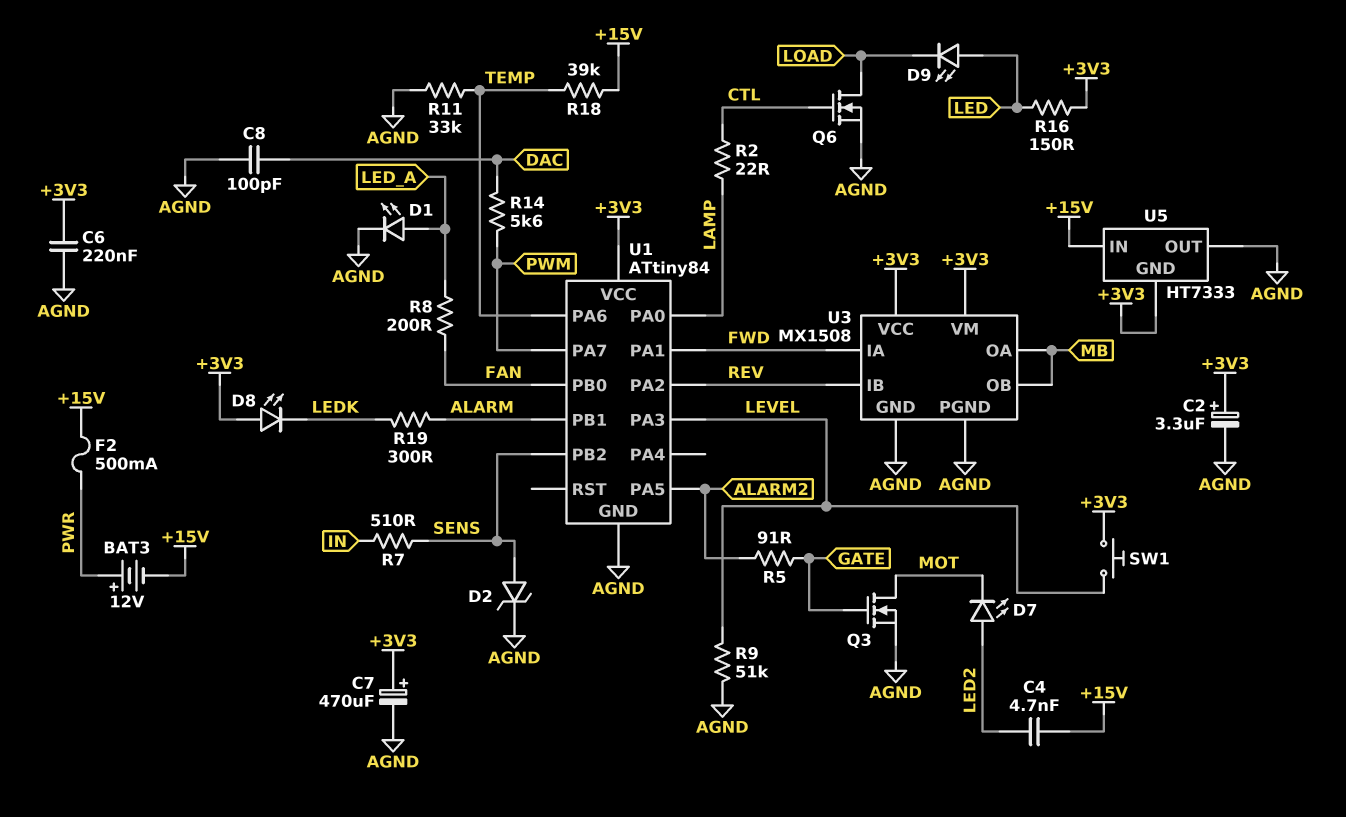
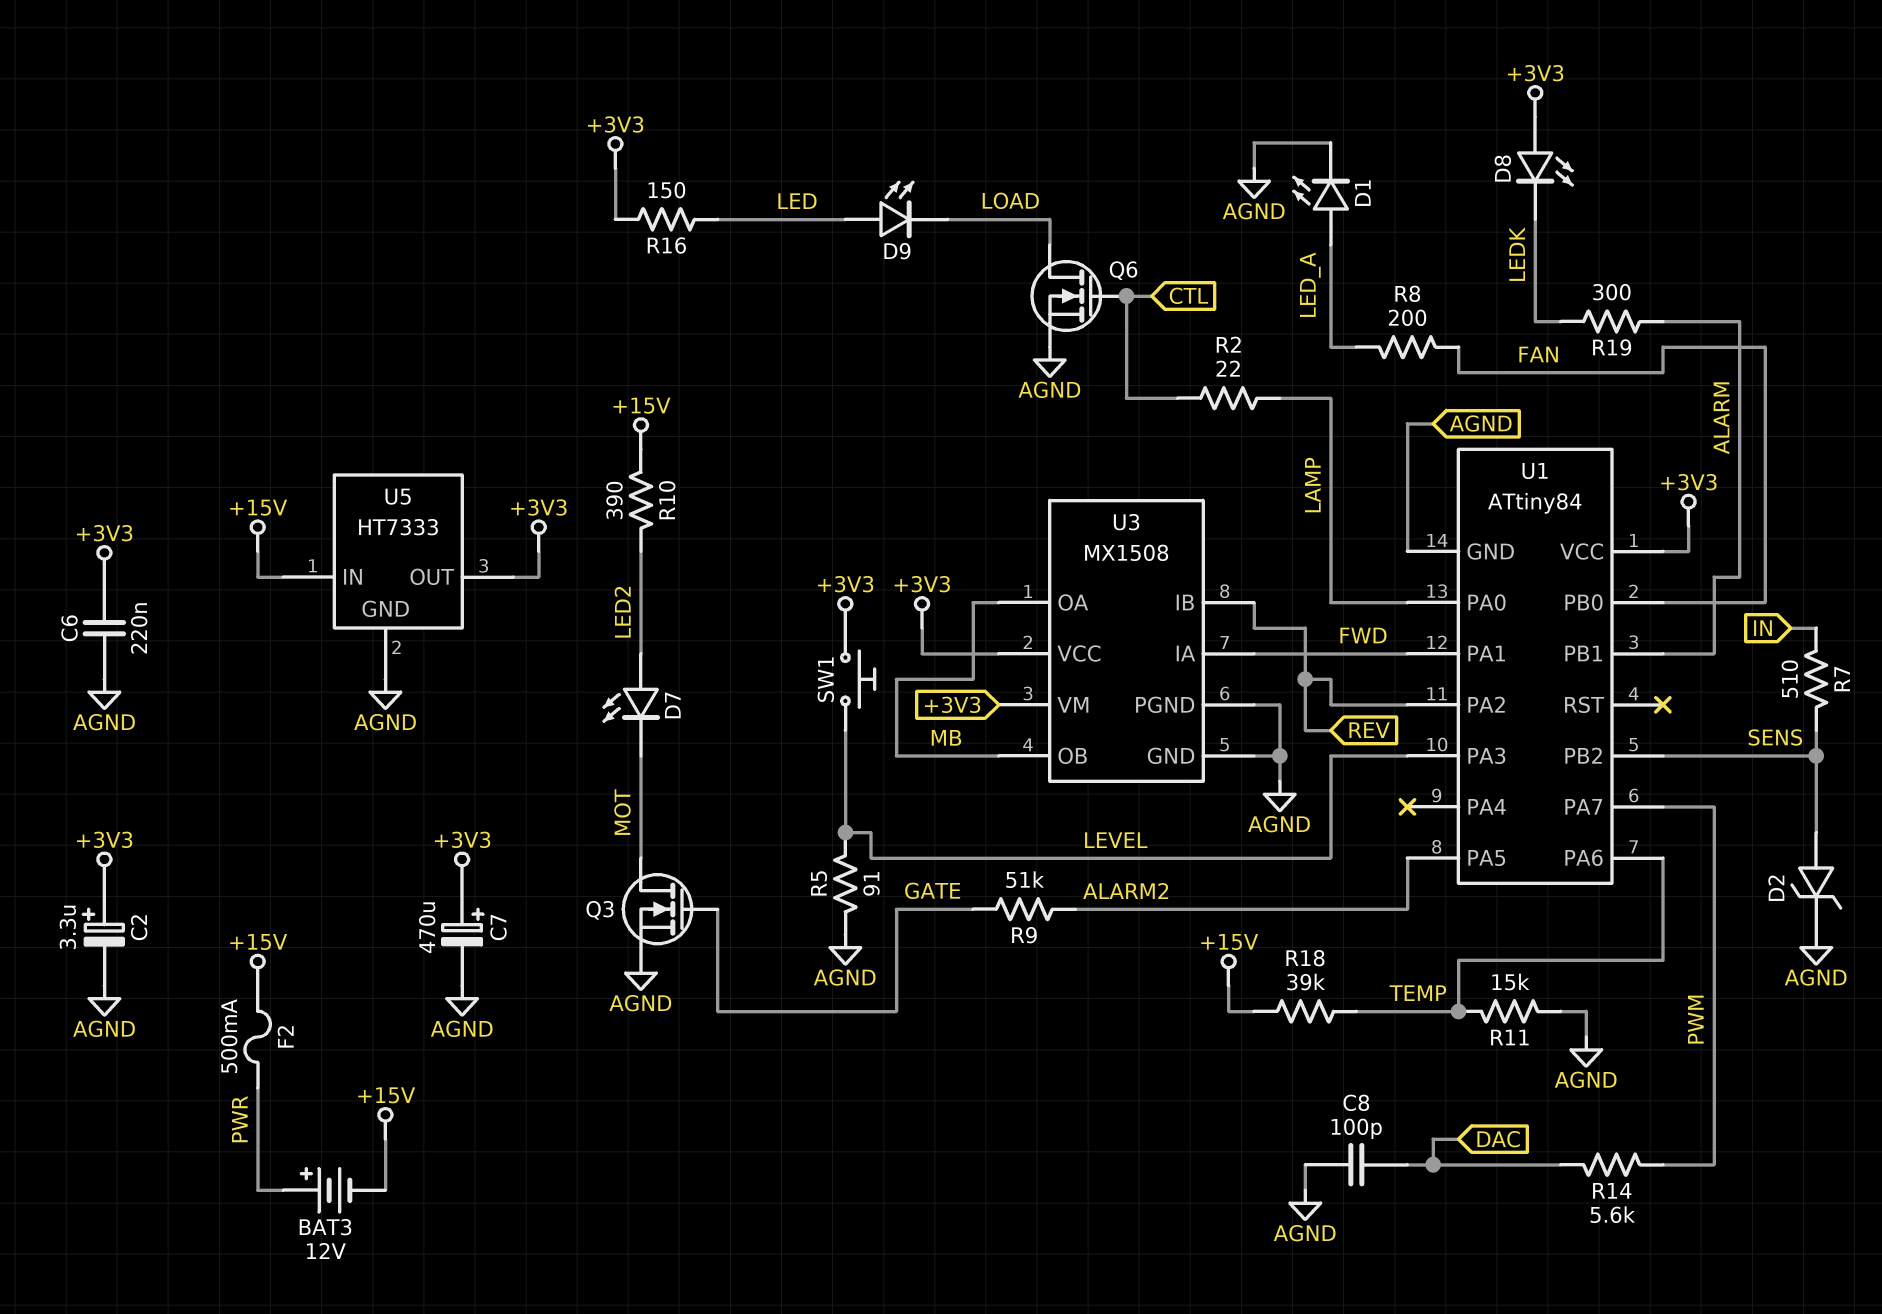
C4: 4.7nF (+15V, LED2) -> none
R5: 91 (ALARM2, GATE) -> 91 (AGND, LEVEL)
R9: 51k (AGND, LEVEL) -> 51k (ALARM2, GATE)
R10: none -> 390 (+15V, LED2)
R11: 33k (AGND, TEMP) -> 15k (AGND, TEMP)
U5 pin GND: +3V3 -> AGND
U5 pin OUT: AGND -> +3V3

